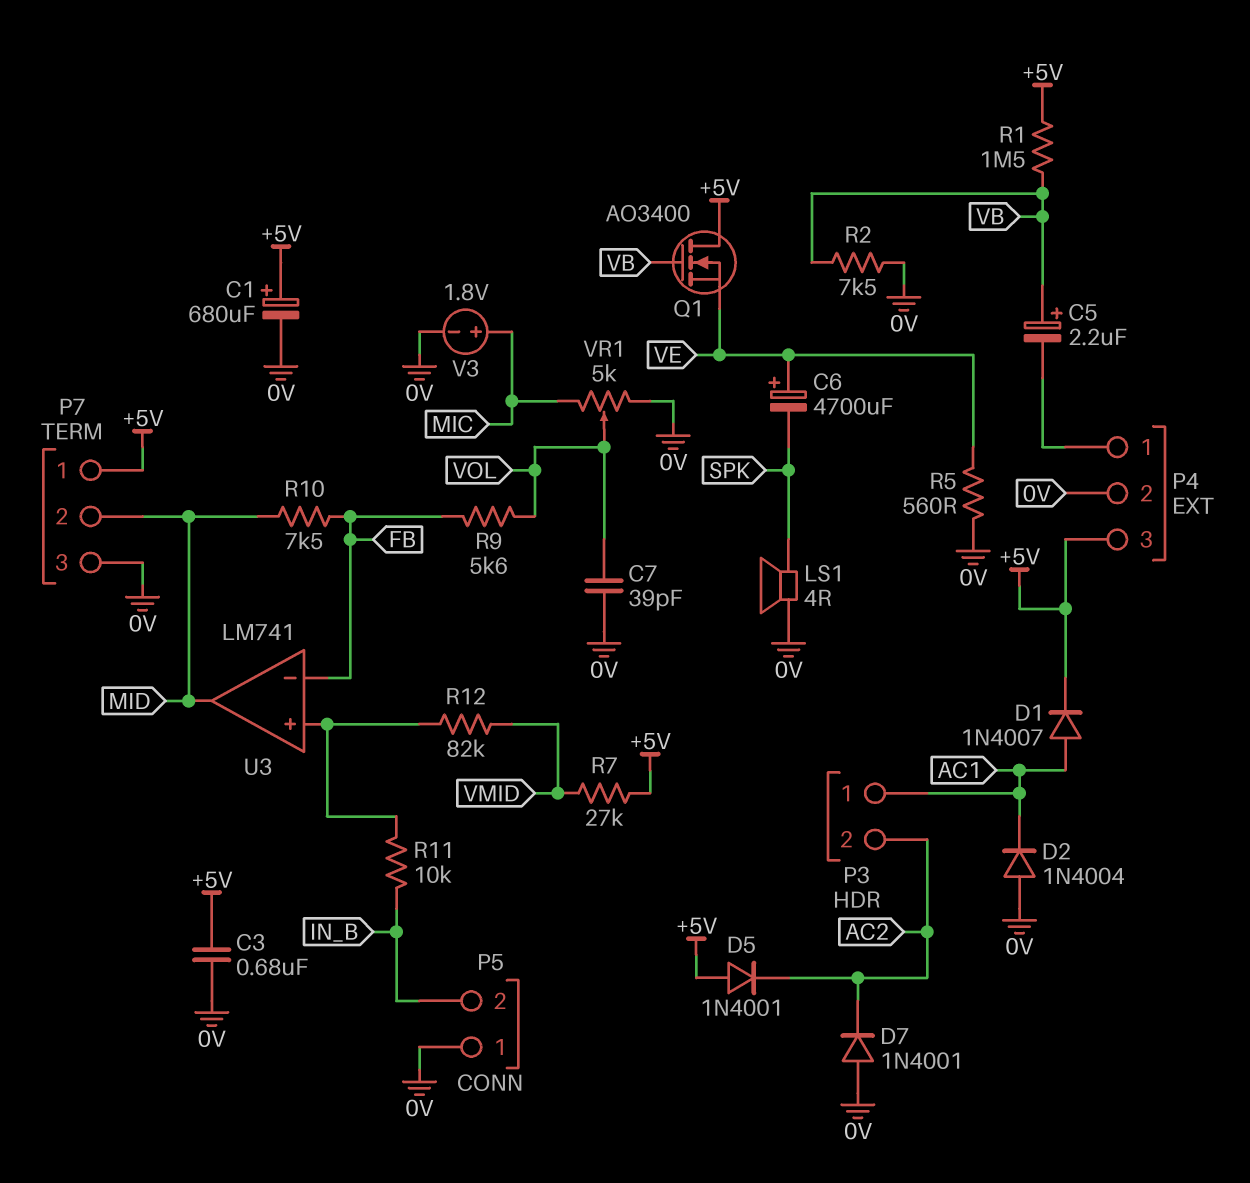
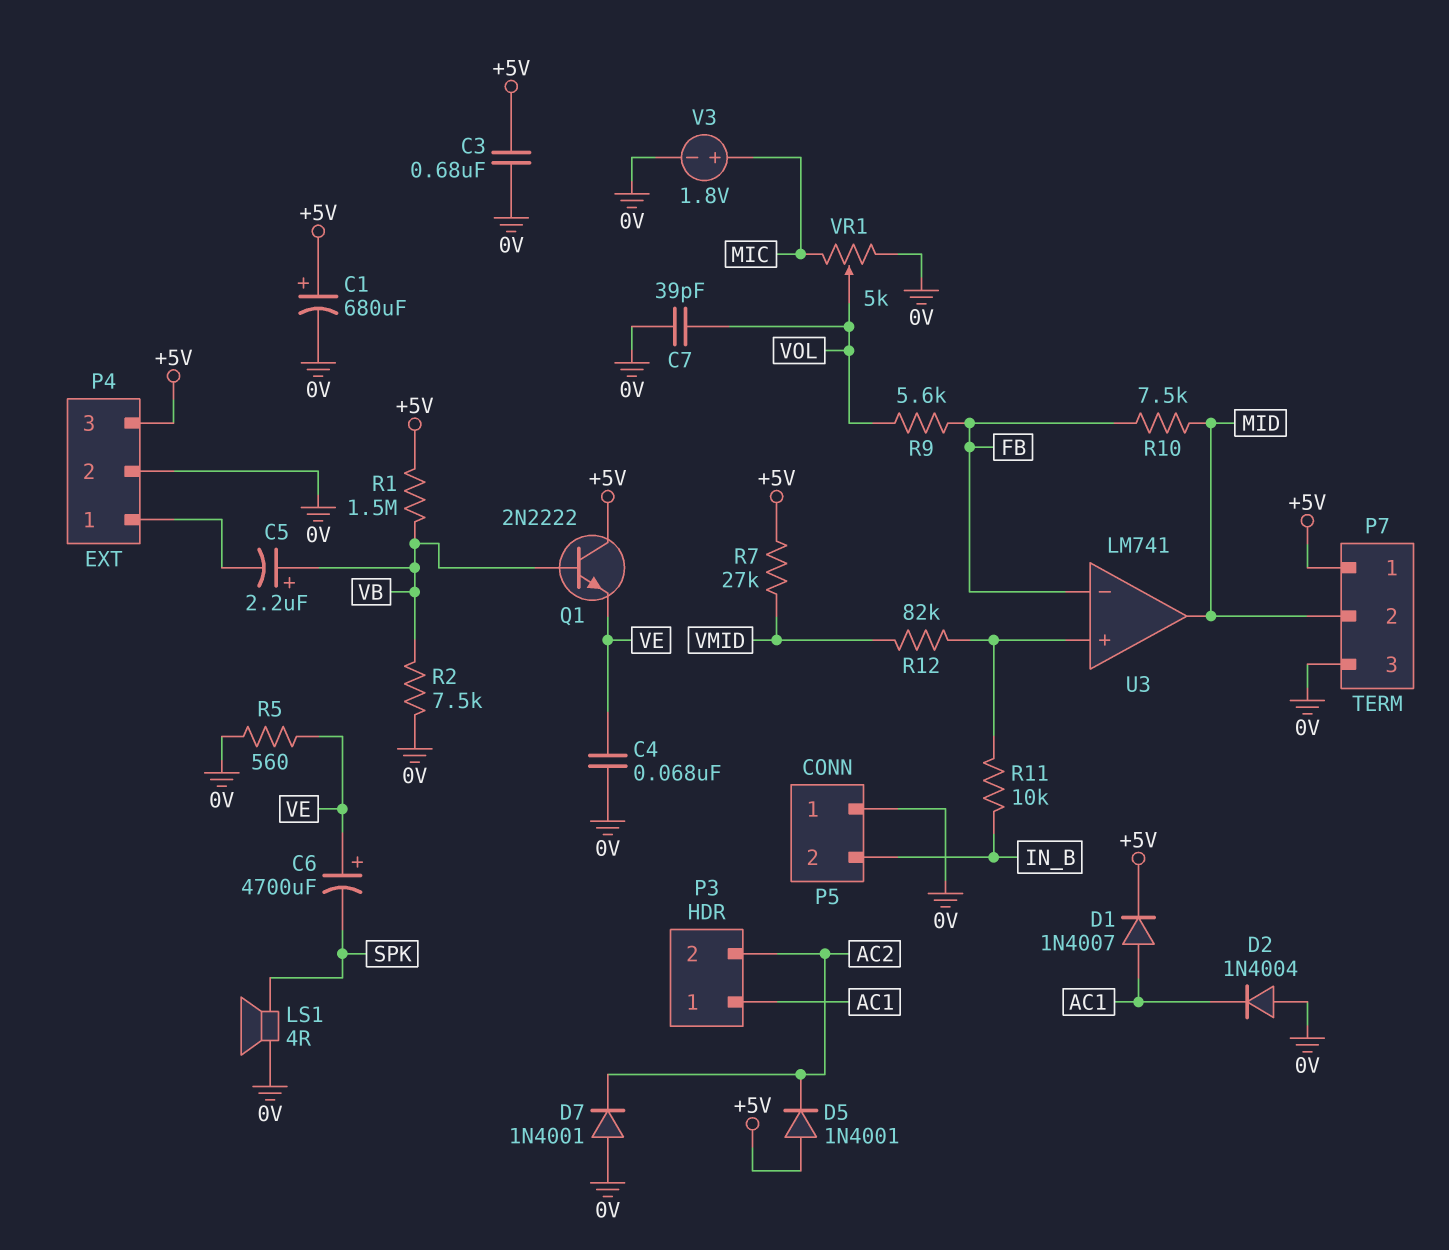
C4: none -> 68nF (0V, VE)
Q1: NMOS AO3400 (G VB, D +5V, S VE) -> NPN 2N2222 (B VB, C +5V, E VE)

